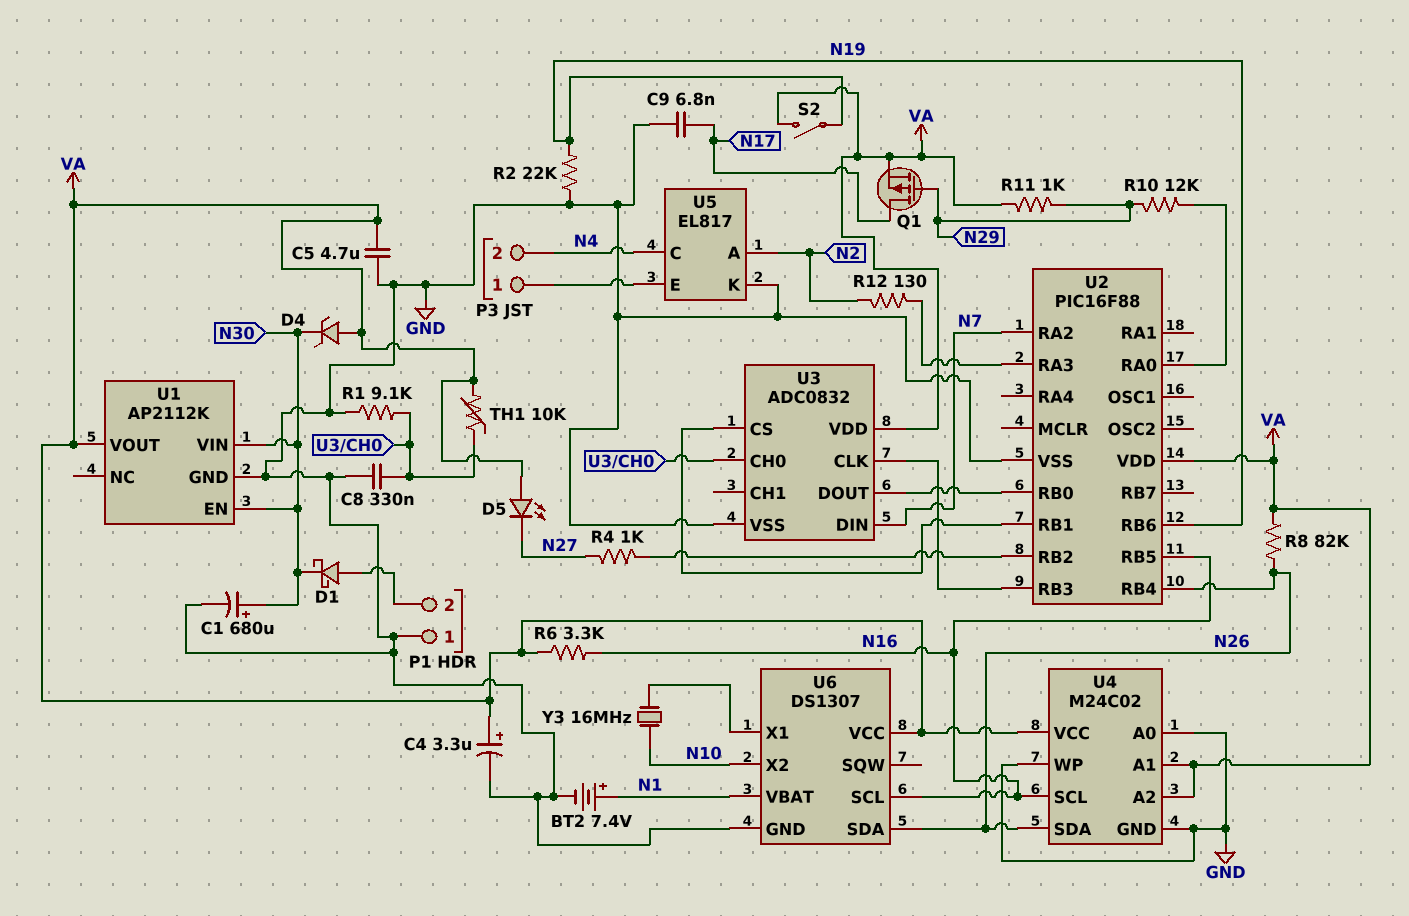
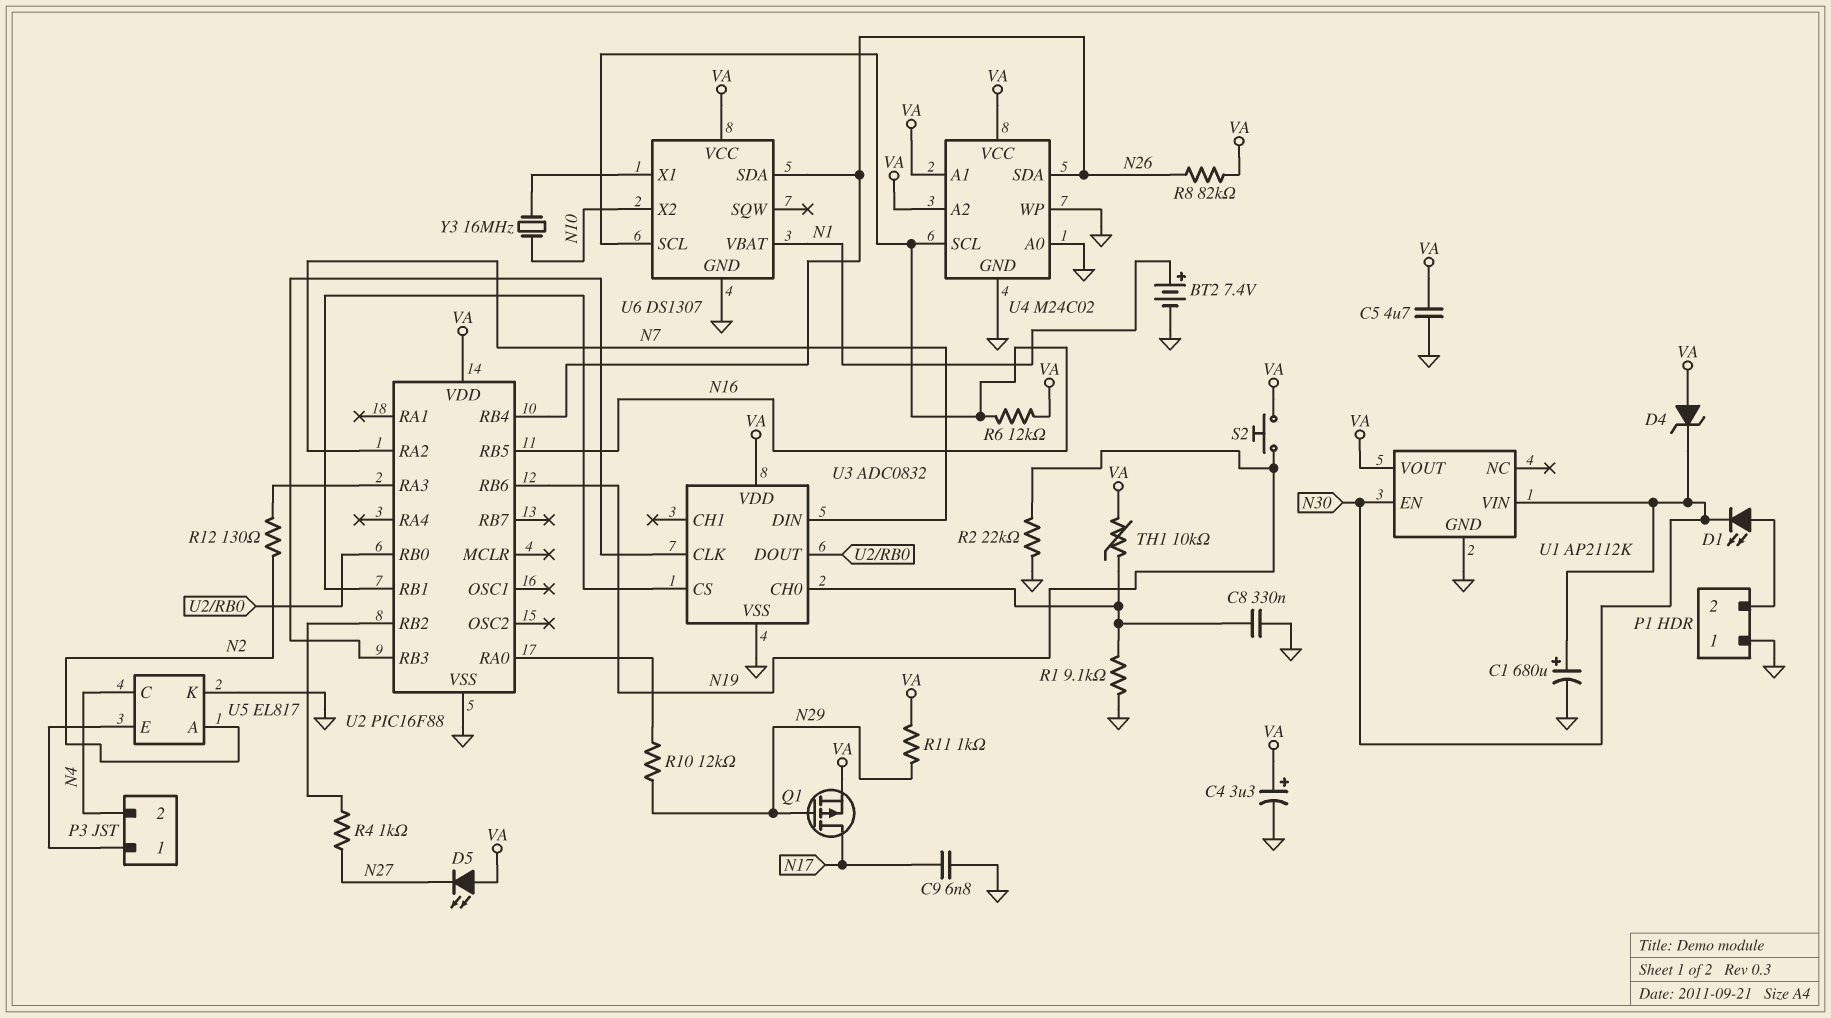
D1: schottky (A P1/2, K N30) -> LED (A P1/2, K N30)
R6: 3.3k (N16, VA) -> 12k (N16, VA)
S2: switch (N19, VA) -> button (N19, VA)

